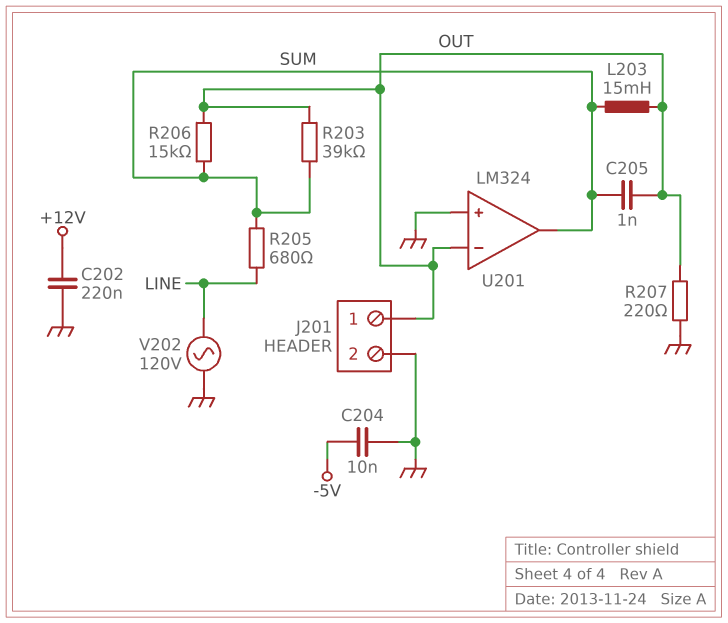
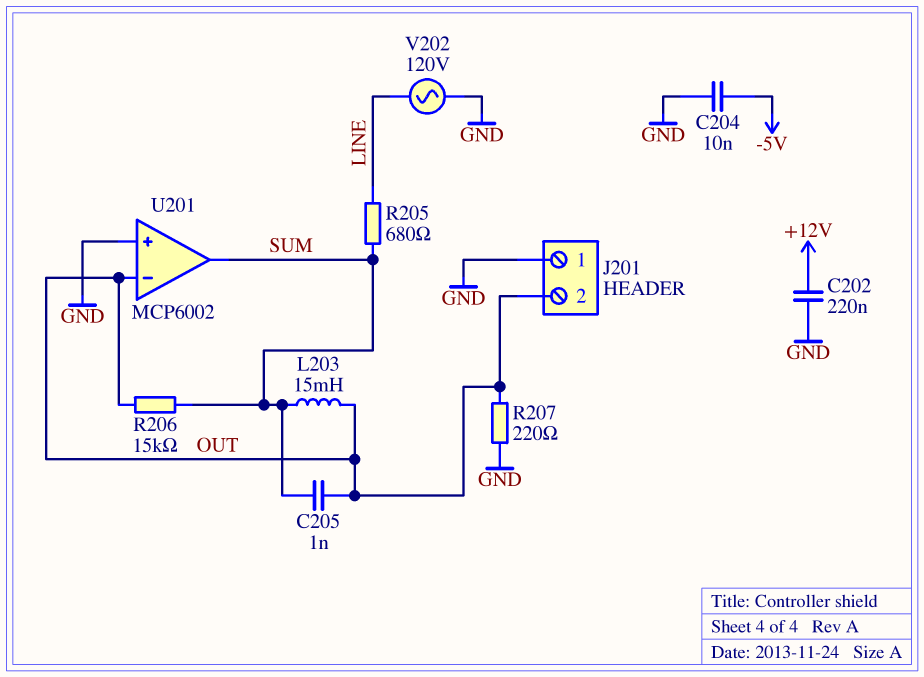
J201 pin 1: OUT -> GND
J201 pin 2: GND -> OUT
R203: 39k (OUT, SUM) -> none
U201: LM324 -> MCP6002

